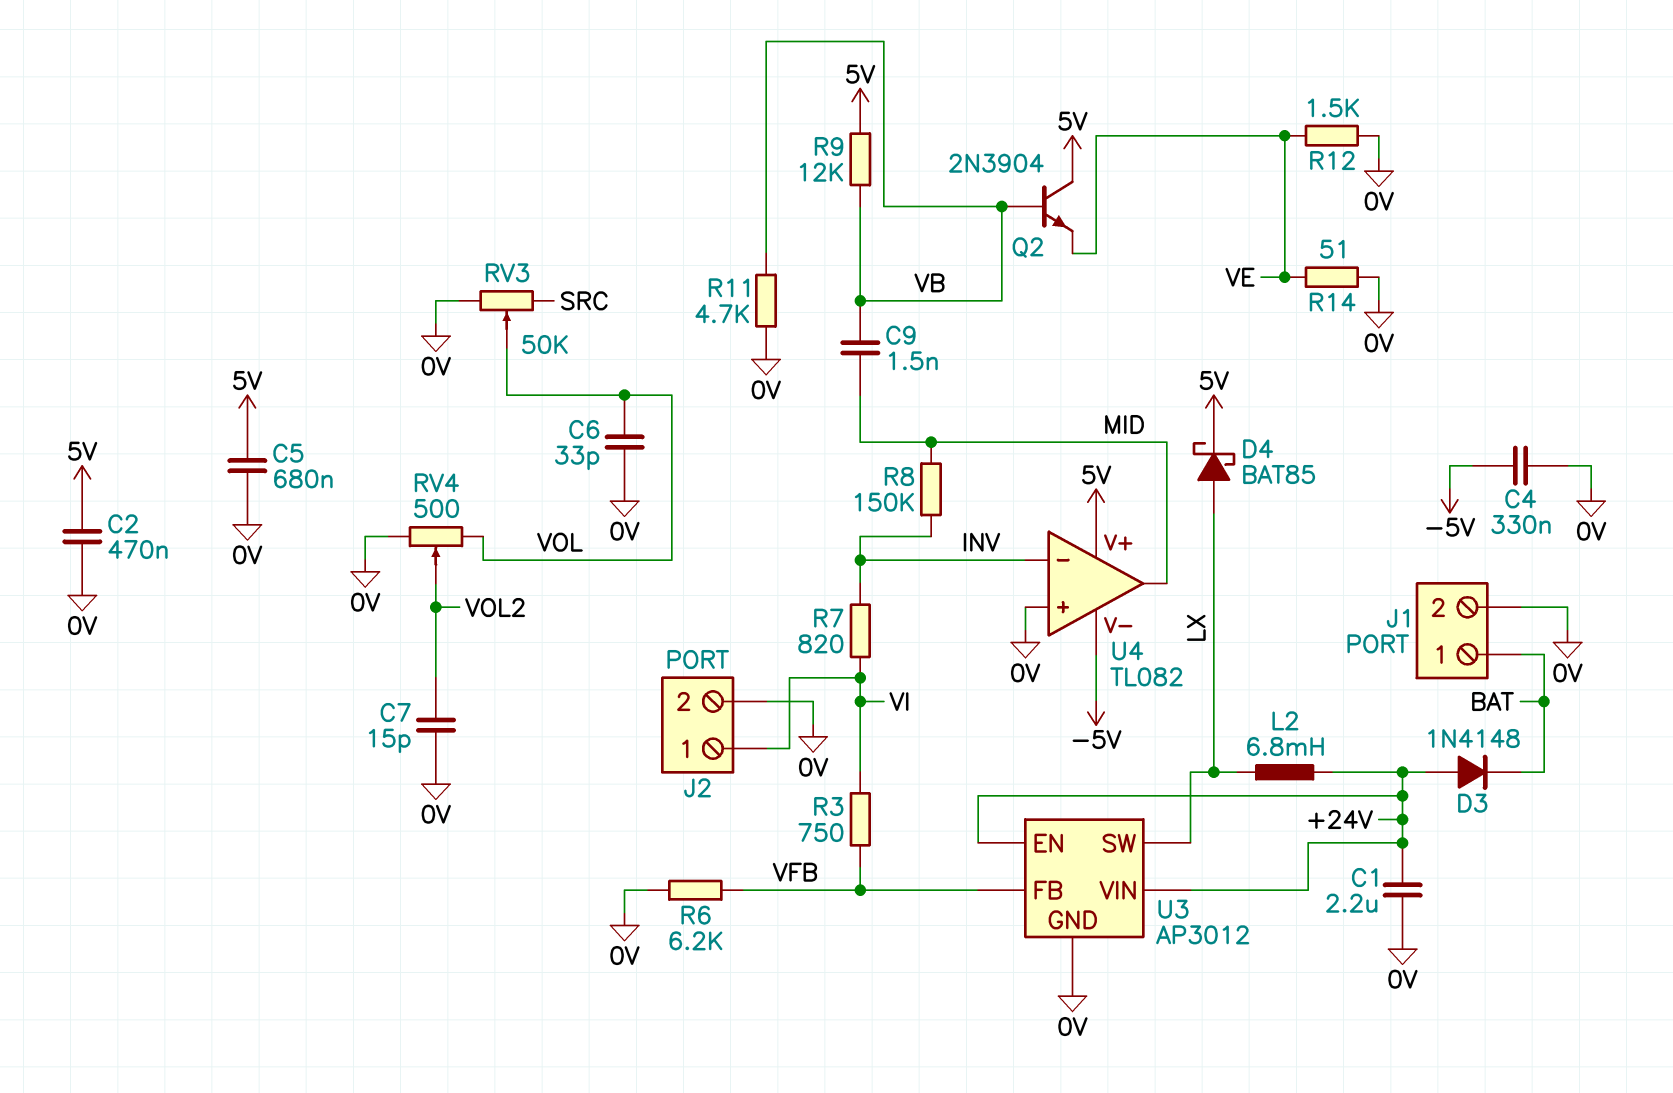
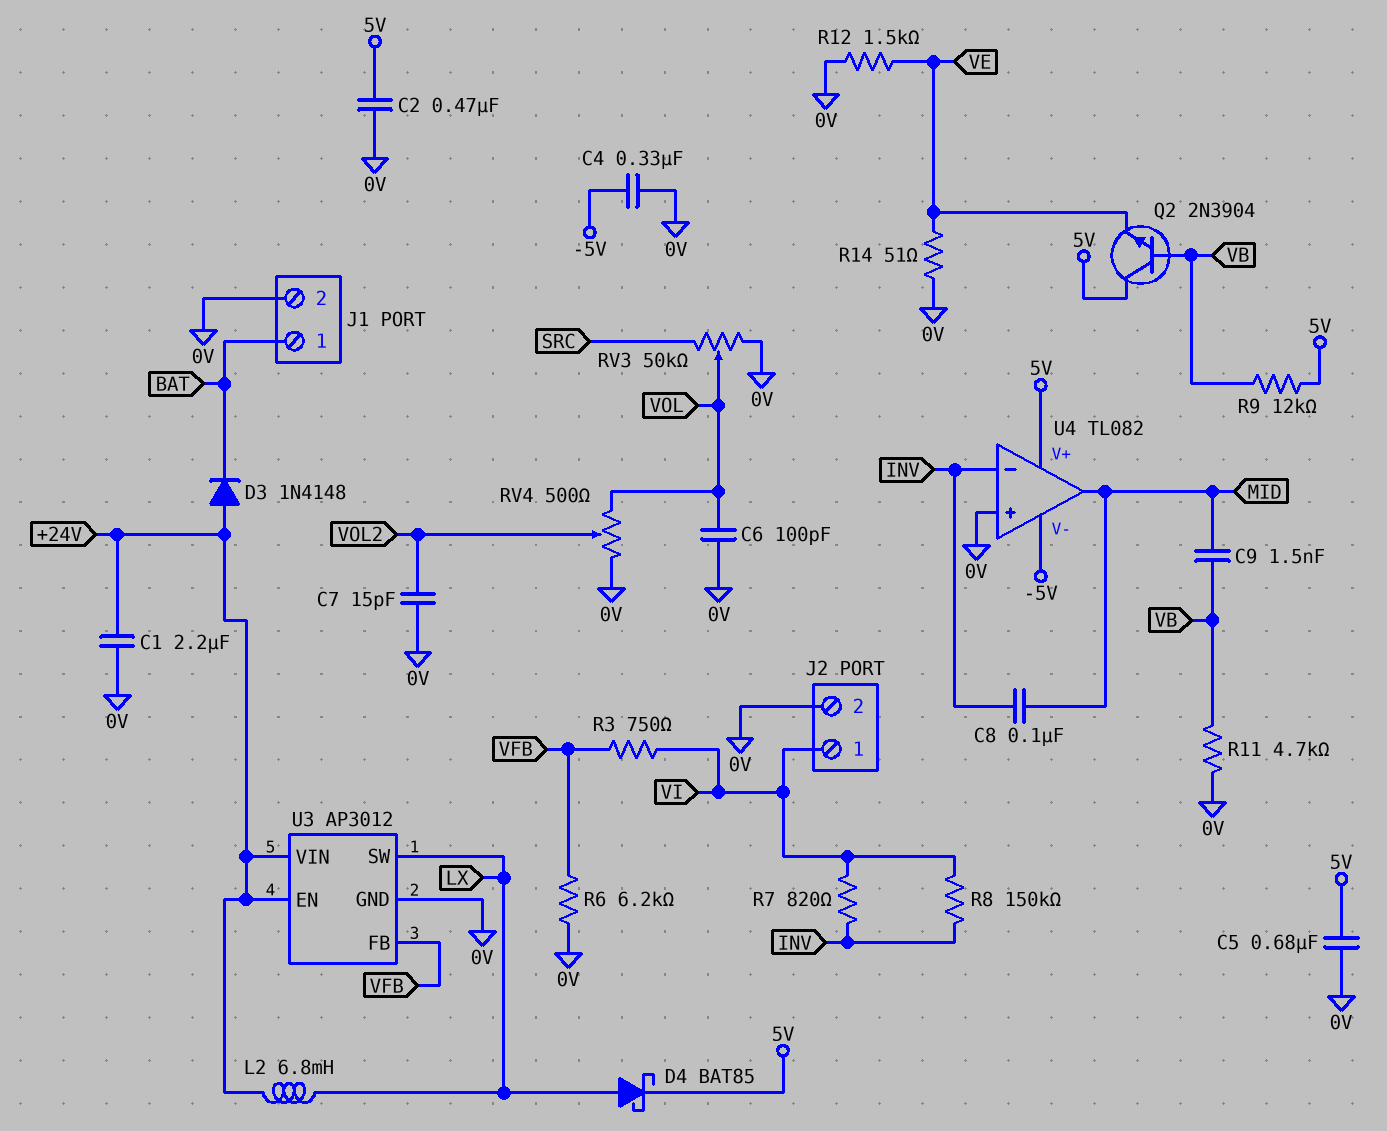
C6: 33pF (0V, VOL) -> 100pF (0V, VOL)
C8: none -> 100nF (INV, MID)
R8: 150k (INV, MID) -> 150k (INV, VI)

